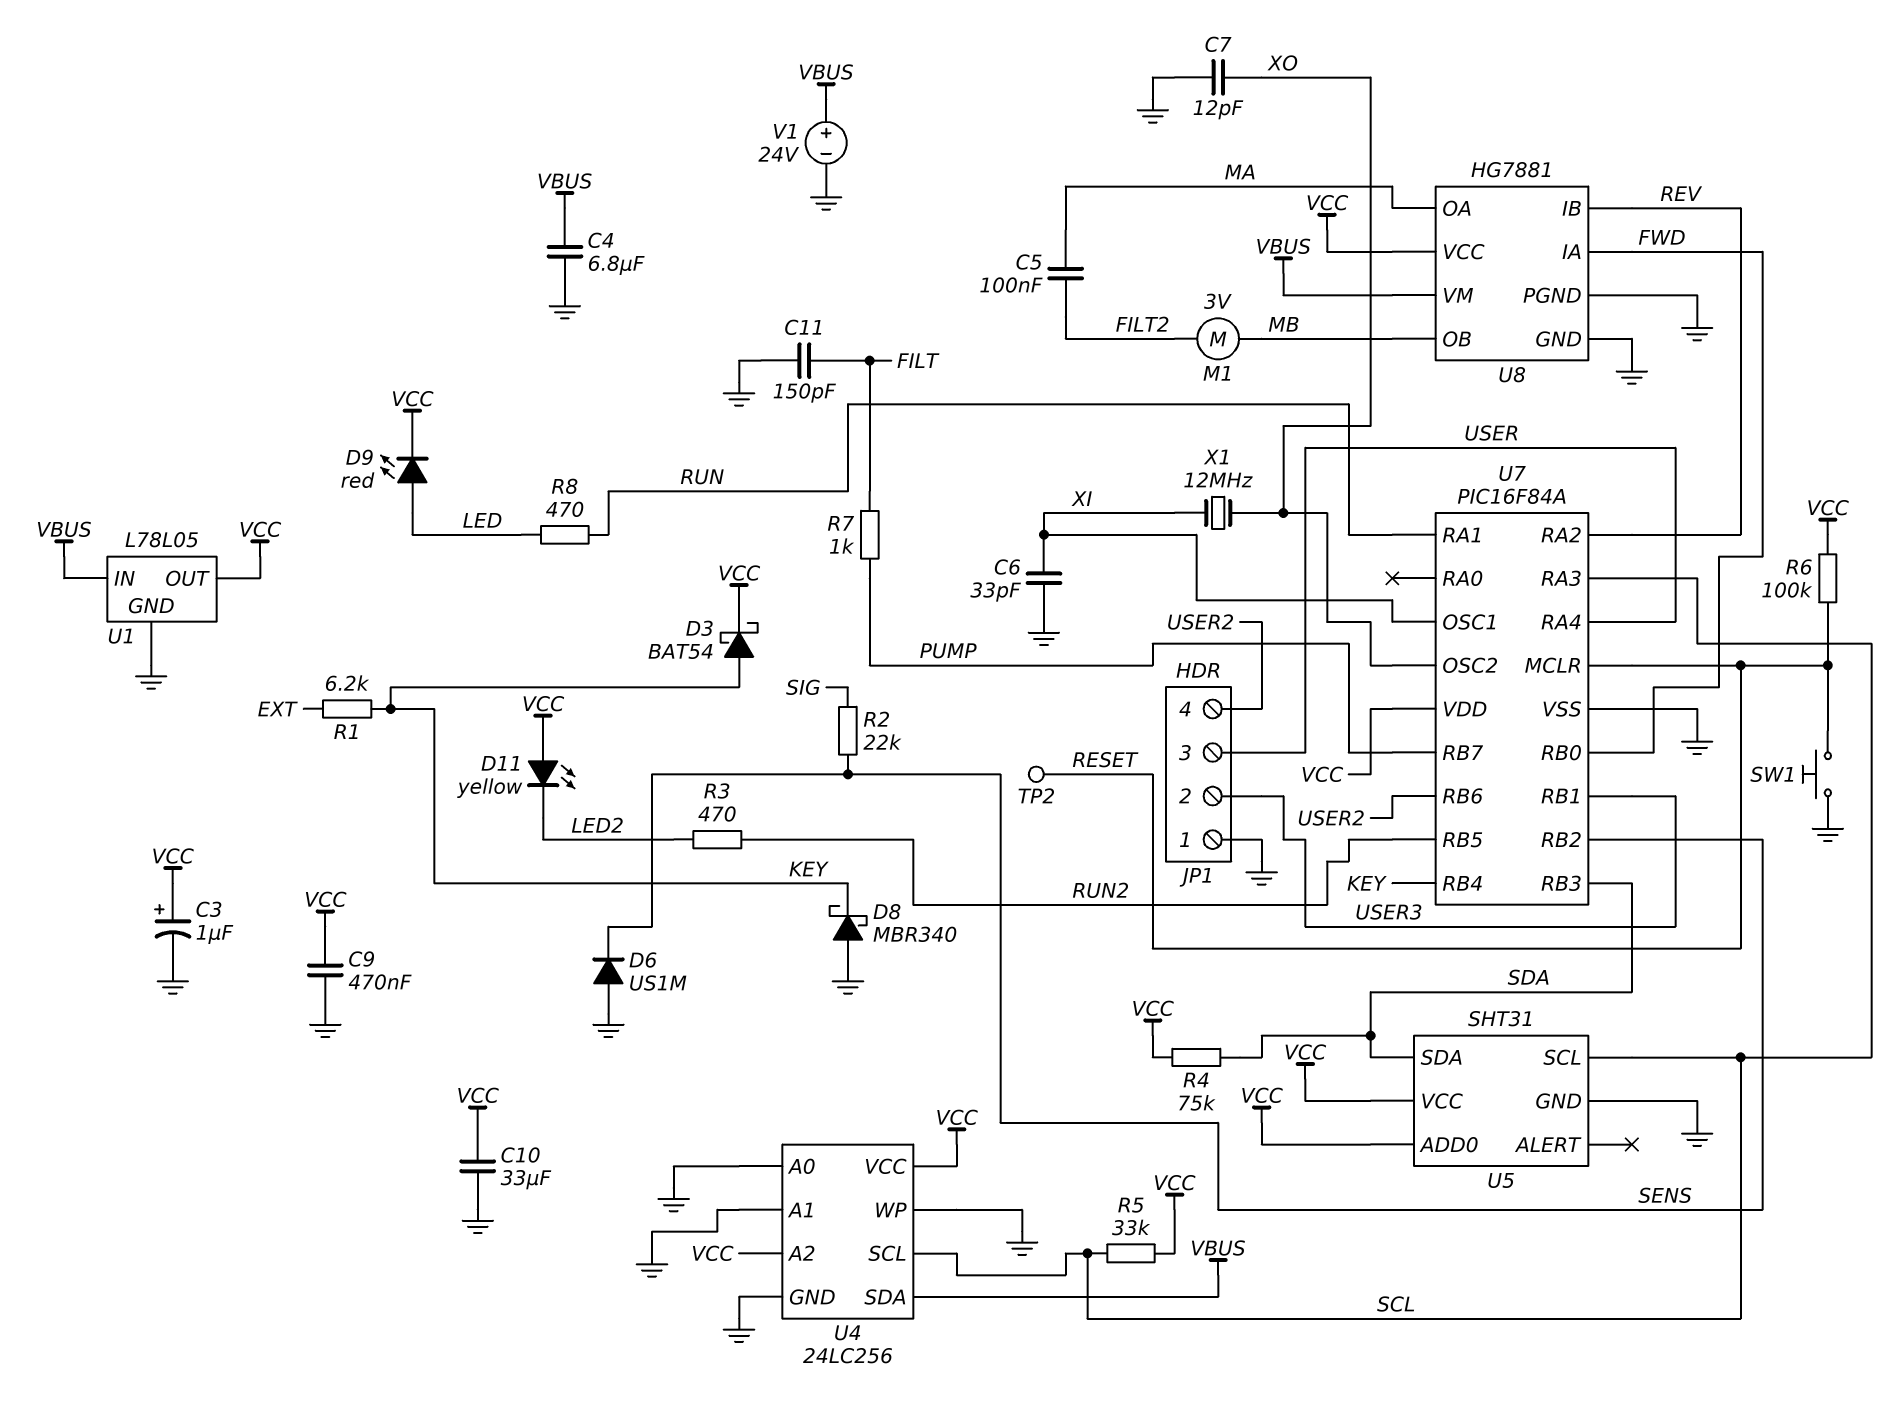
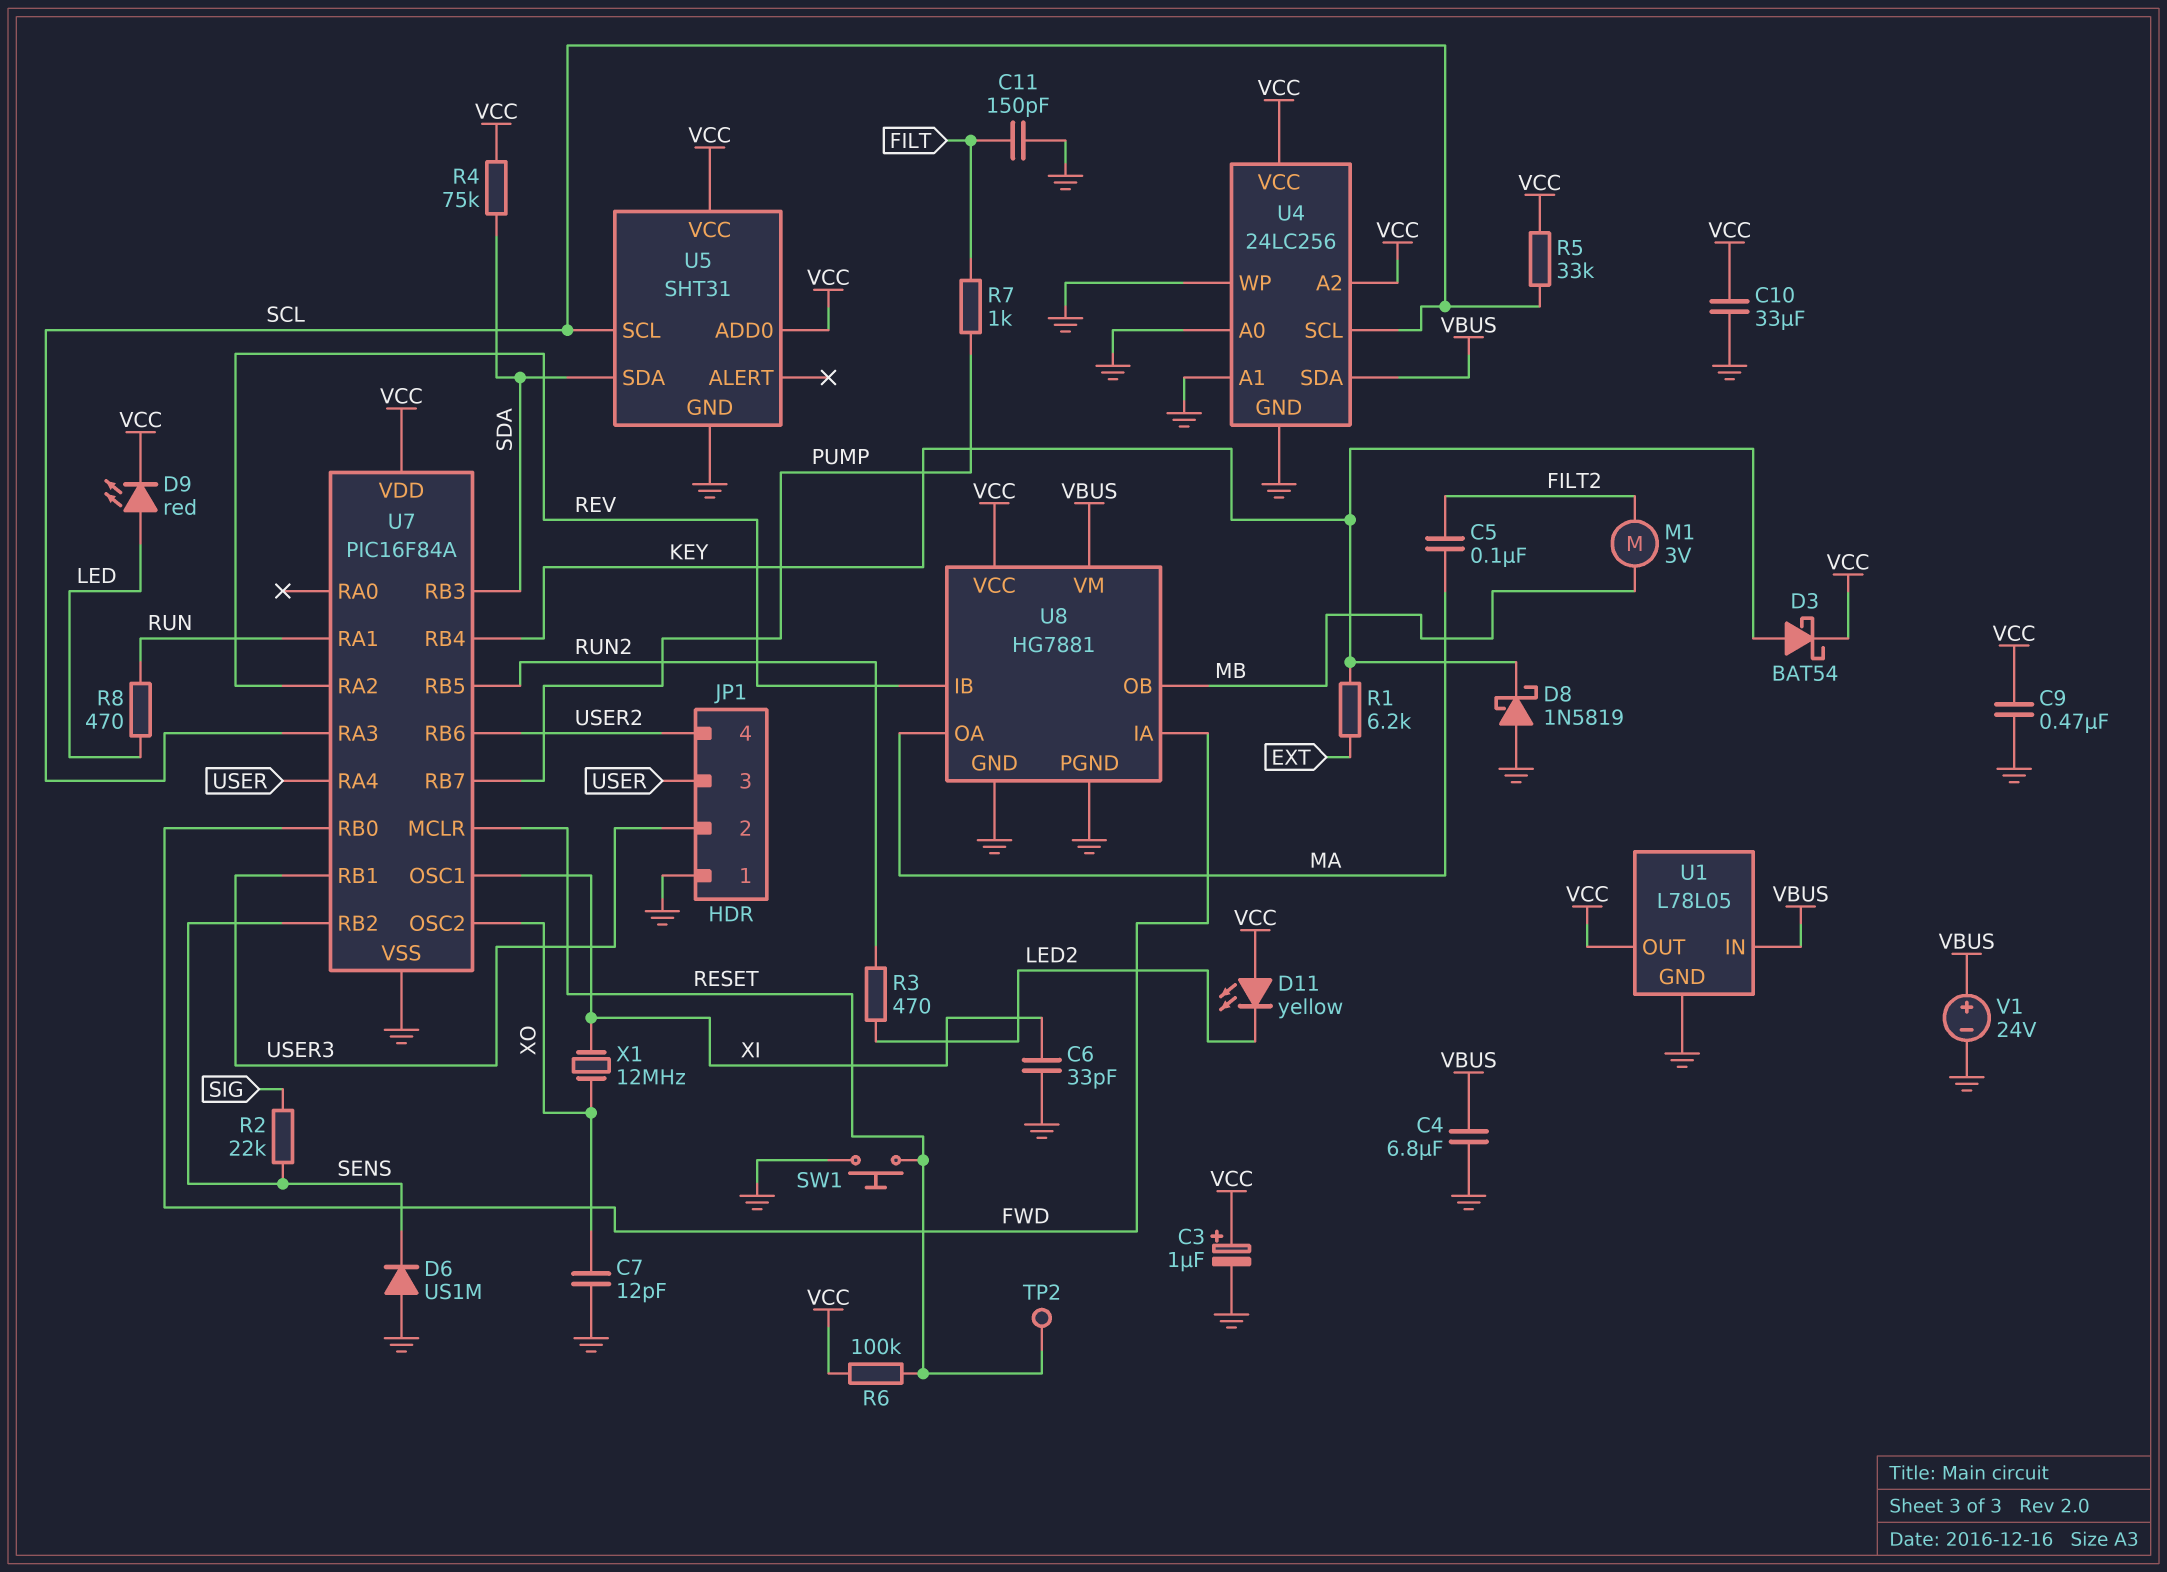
D8: schottky MBR340 (A GND, K KEY) -> schottky 1N5819 (A GND, K KEY)

